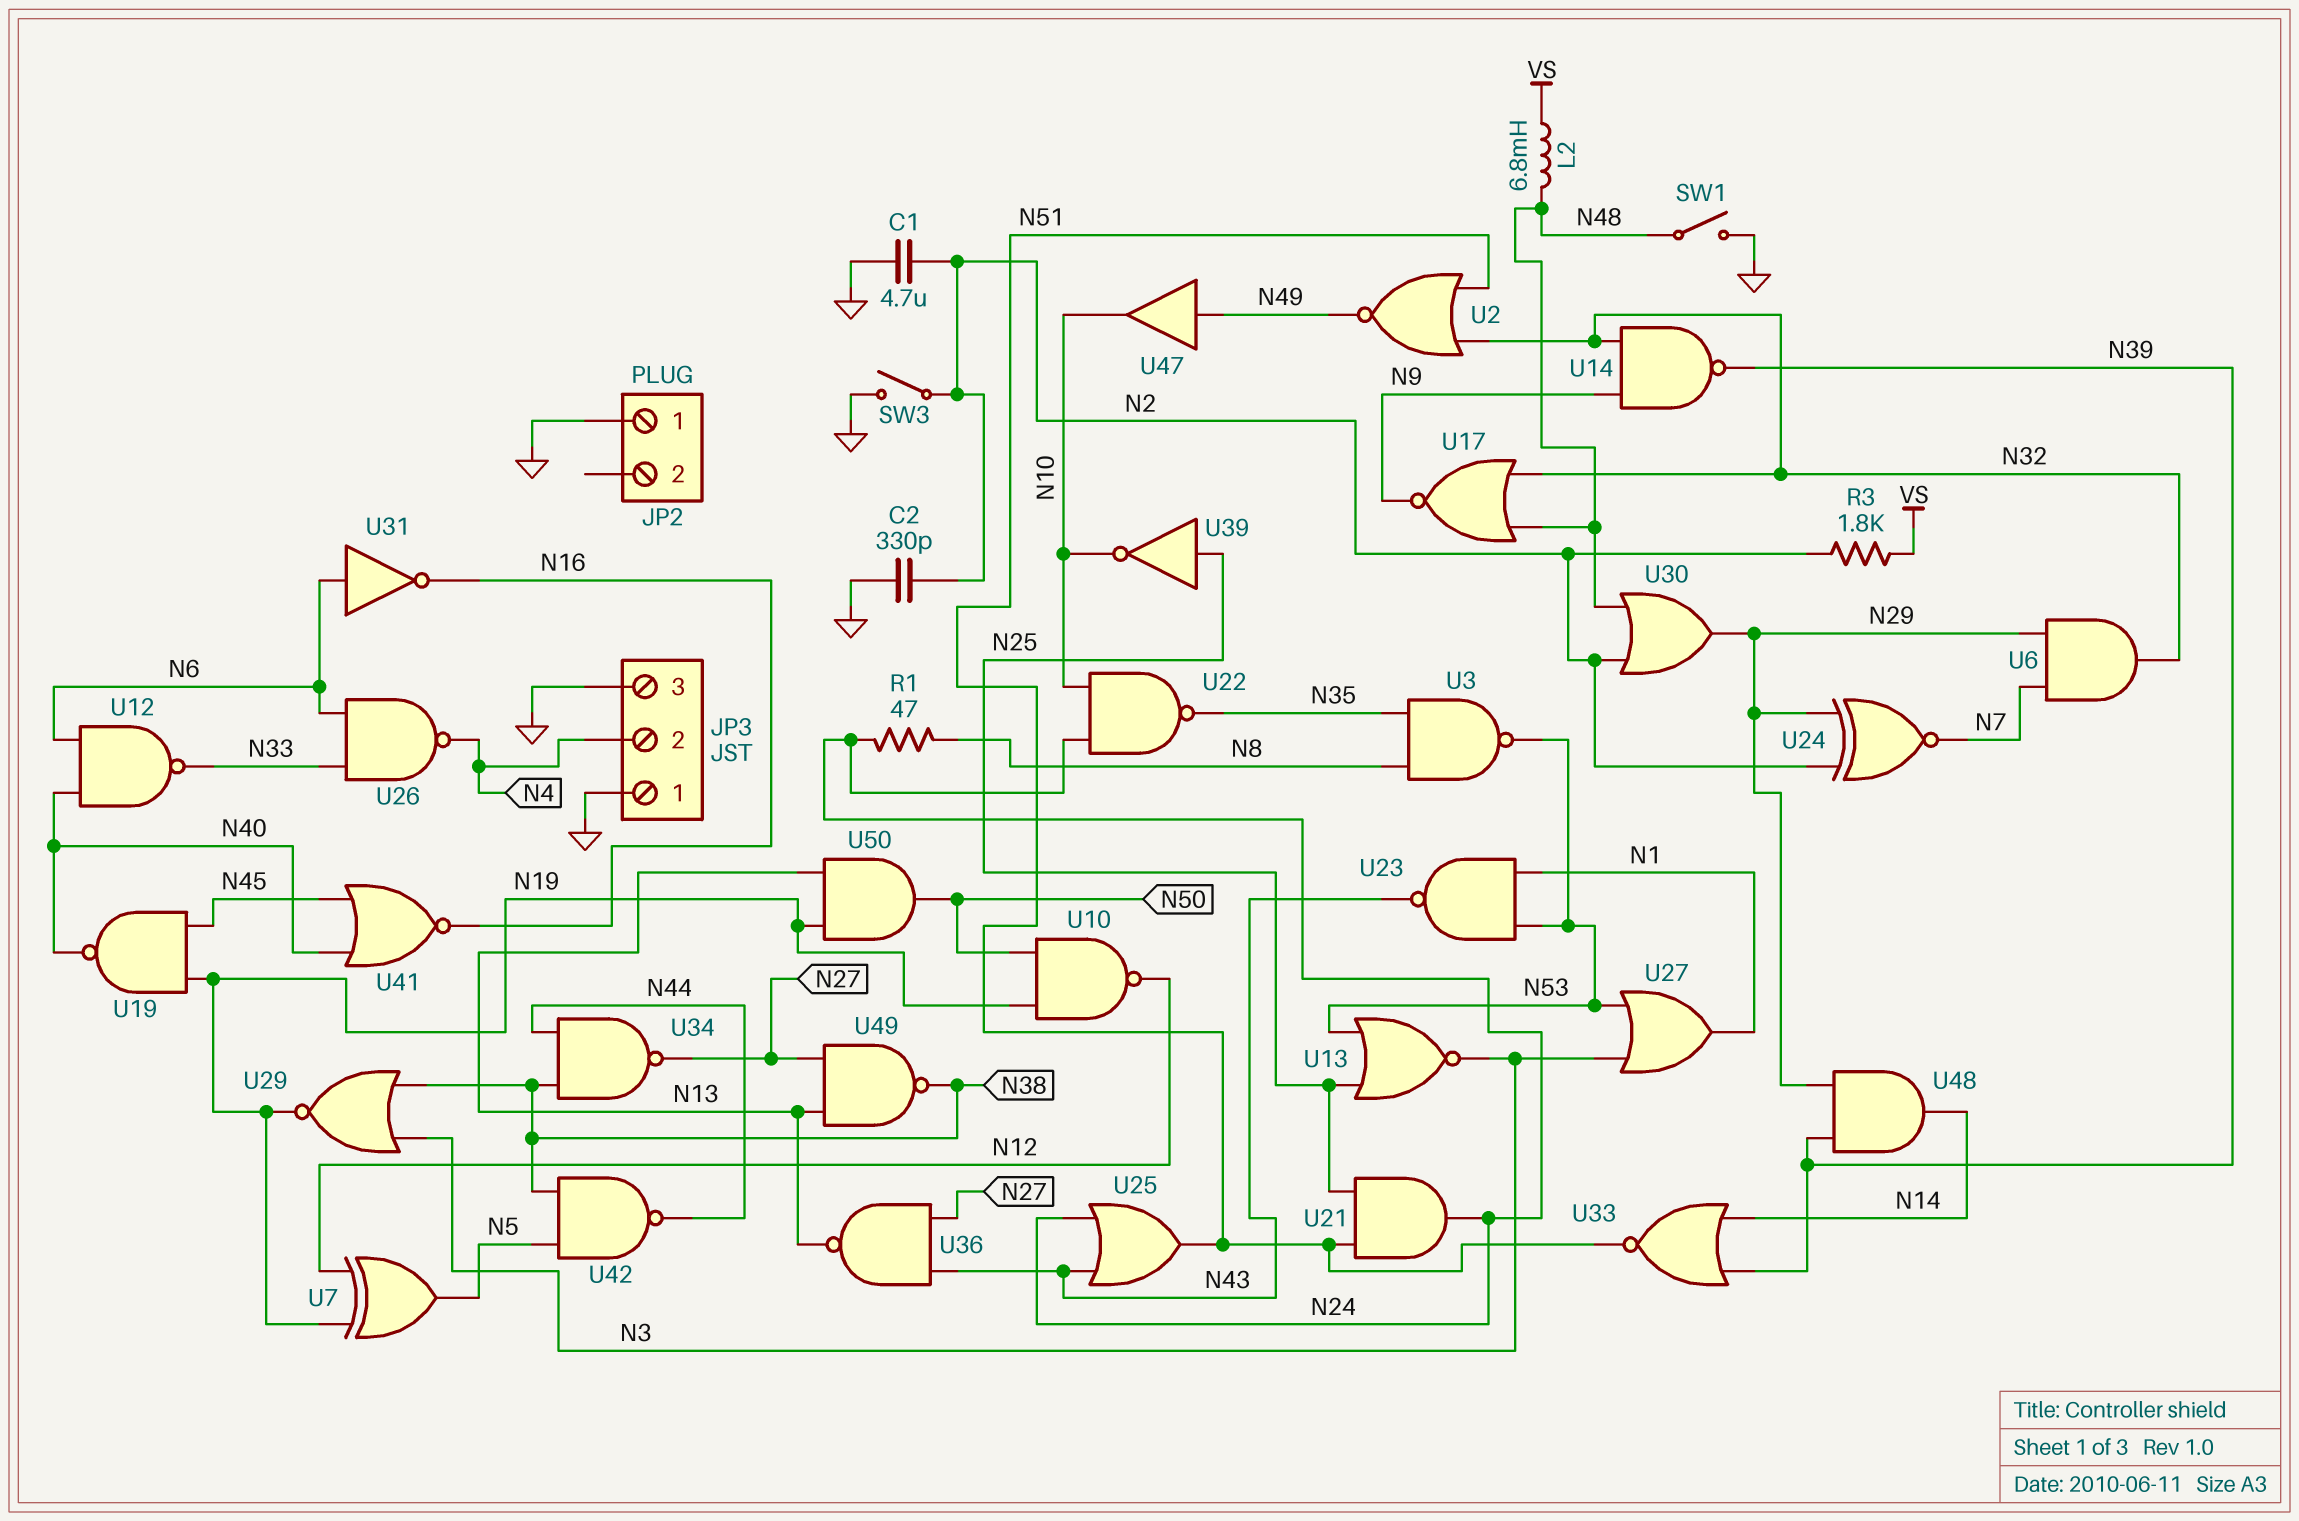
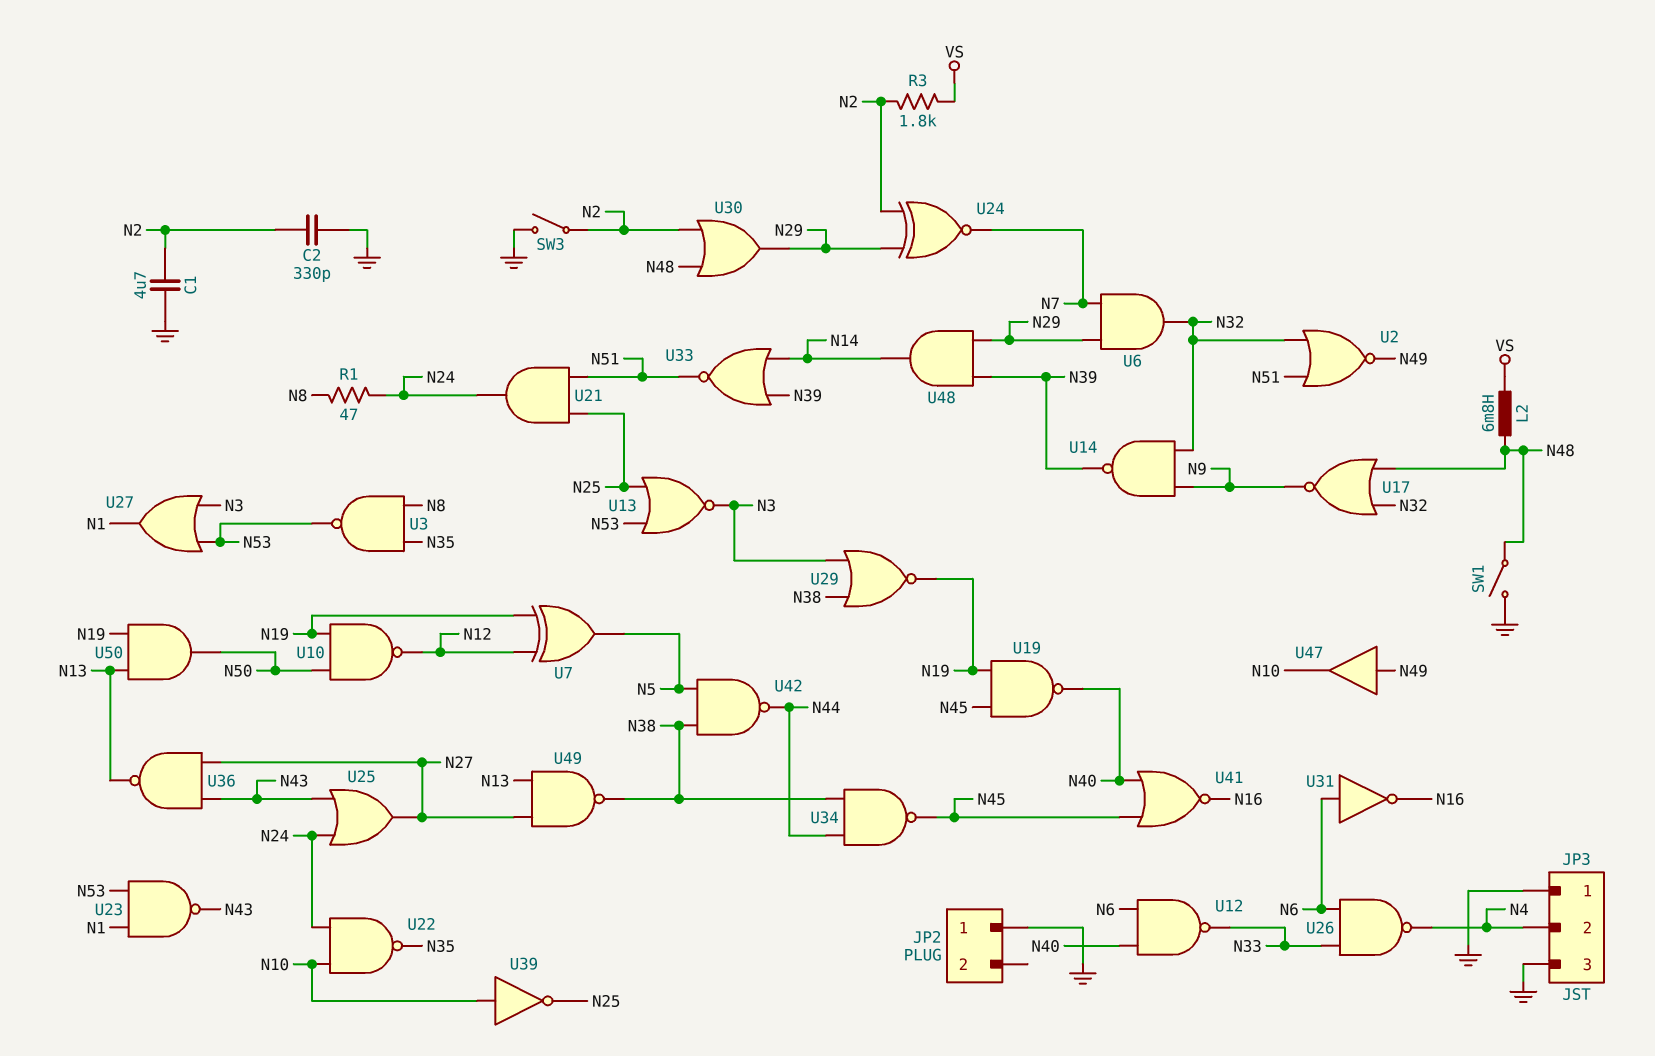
U25: OR (in N24, in N43, out N51) -> OR (in N24, in N43, out N27)
U34: NAND (in N38, in N44, out N27) -> NAND (in N38, in N44, out N45)
U39: NOT (in N25, out N10) -> NOT (in N10, out N25)

